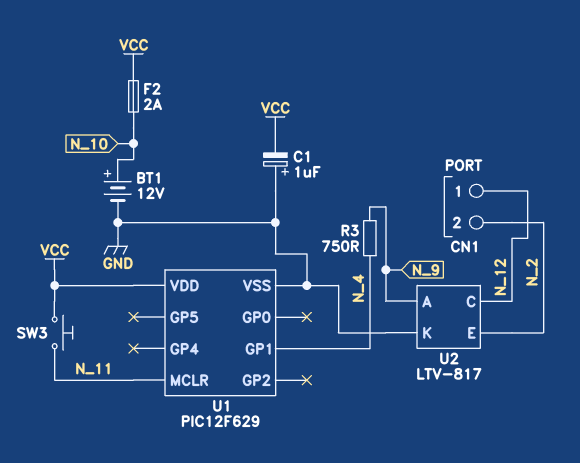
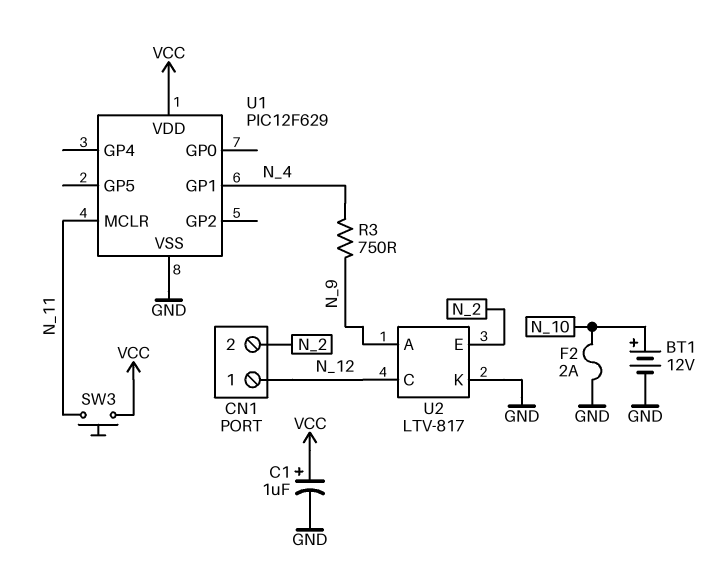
C1: 1uF (plus GND, minus VCC) -> 1uF (plus VCC, minus GND)
F2: 2A (N_10, VCC) -> 2A (GND, N_10)

